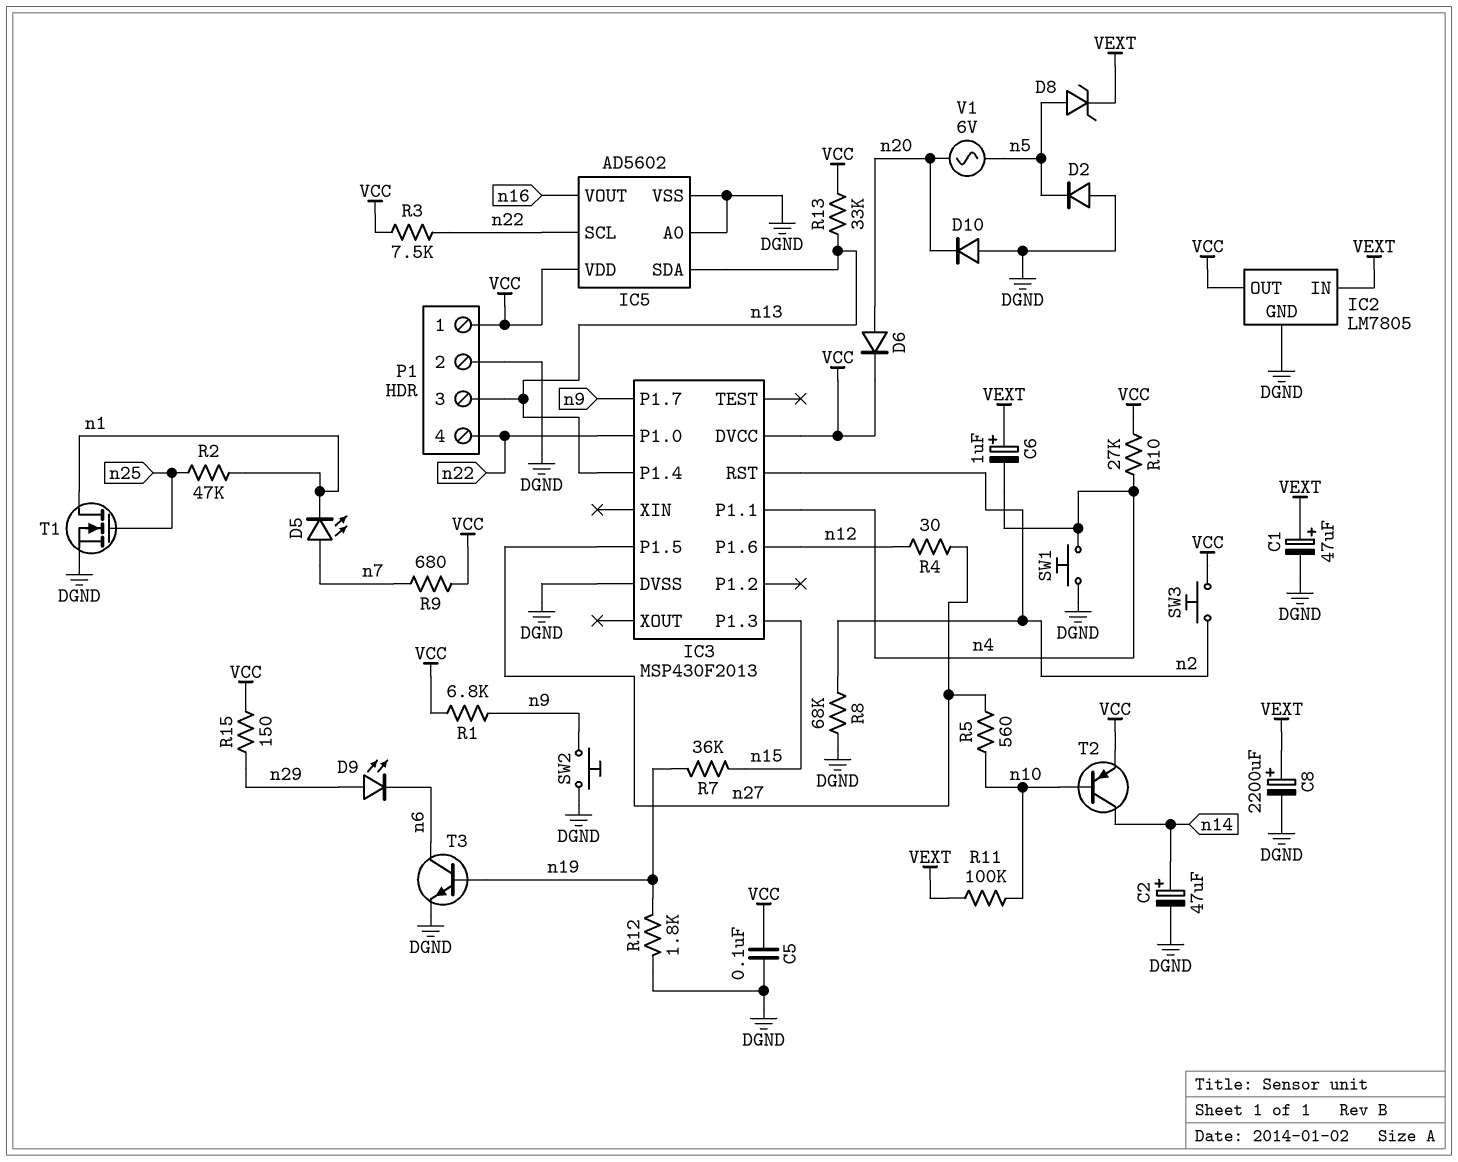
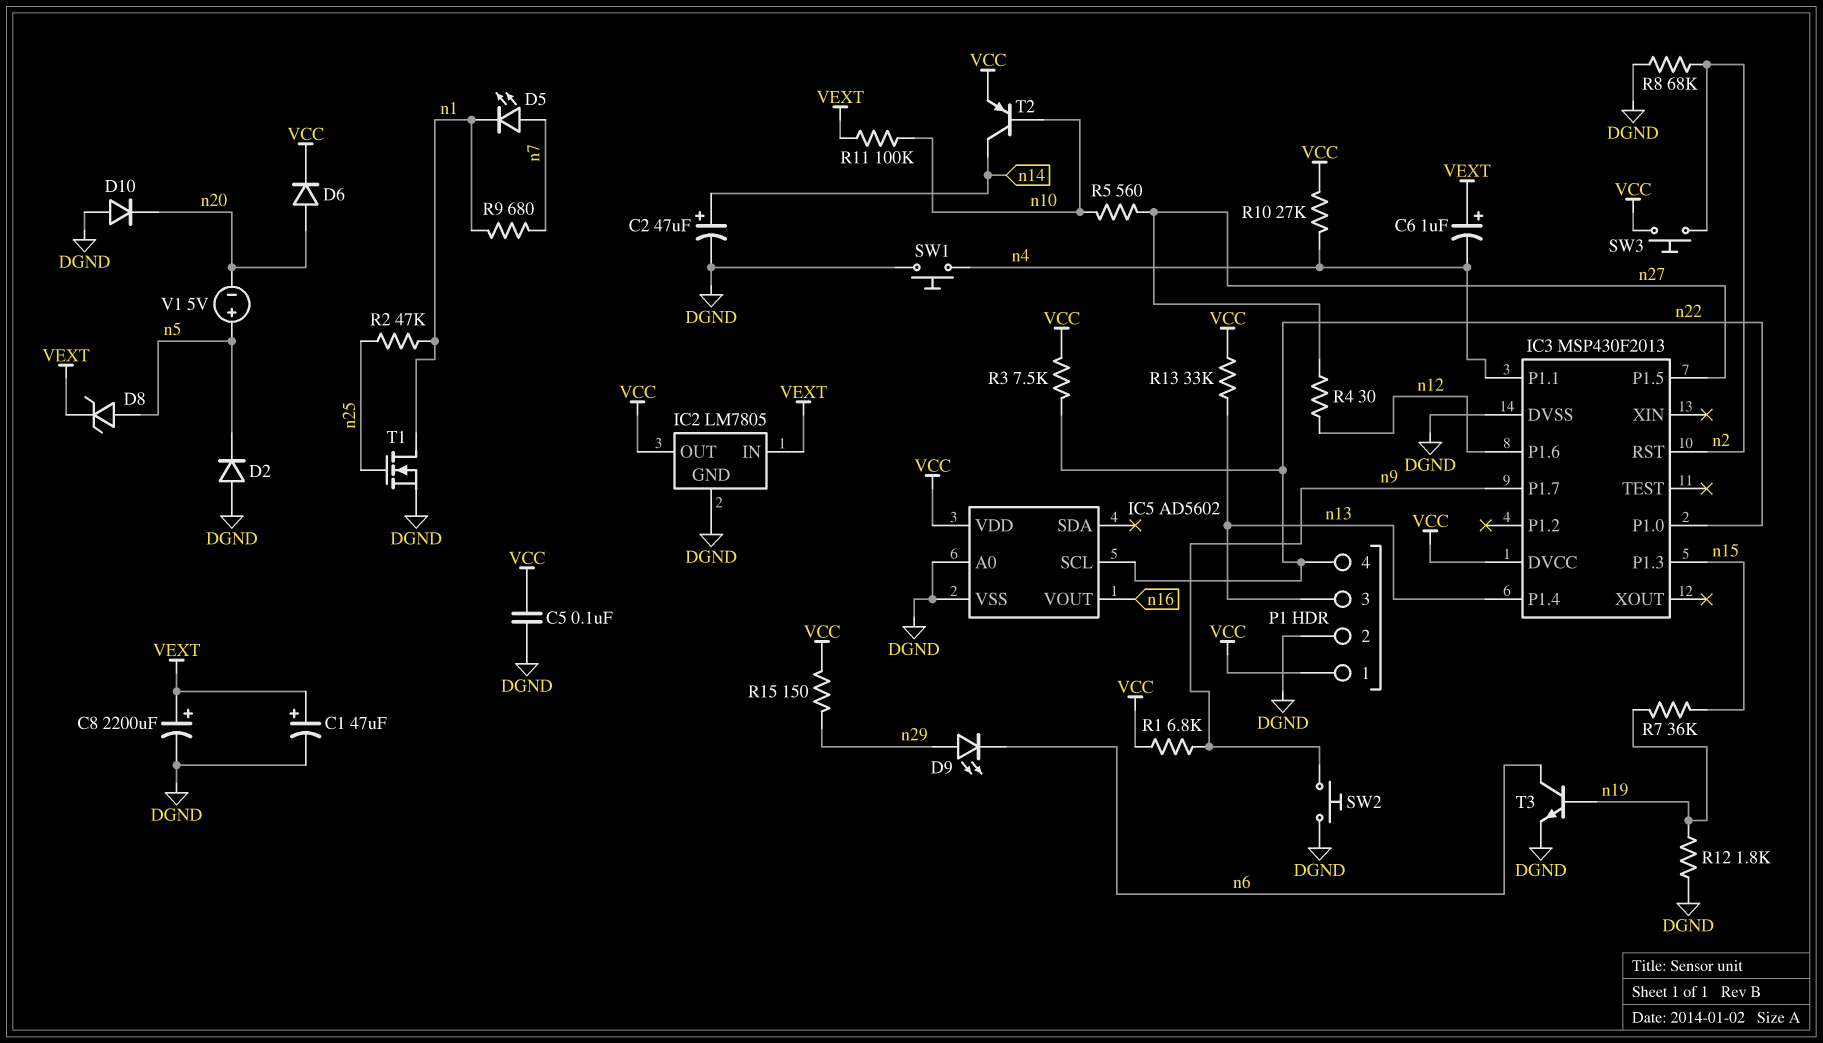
IC5 pin SDA: n13 -> none
R9: 680 (VCC, n7) -> 680 (n1, n7)
V1: AC 6V (n5, n20) -> 5V (plus n5, minus n20)

